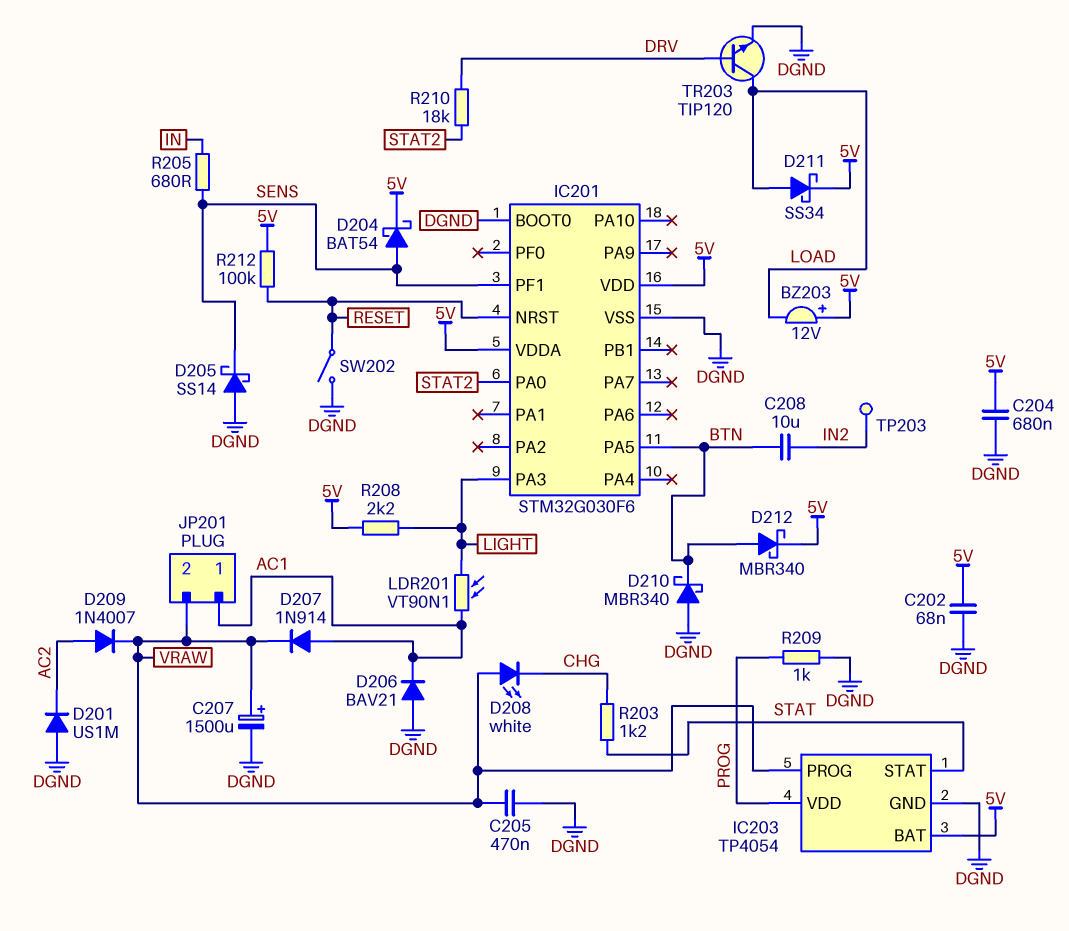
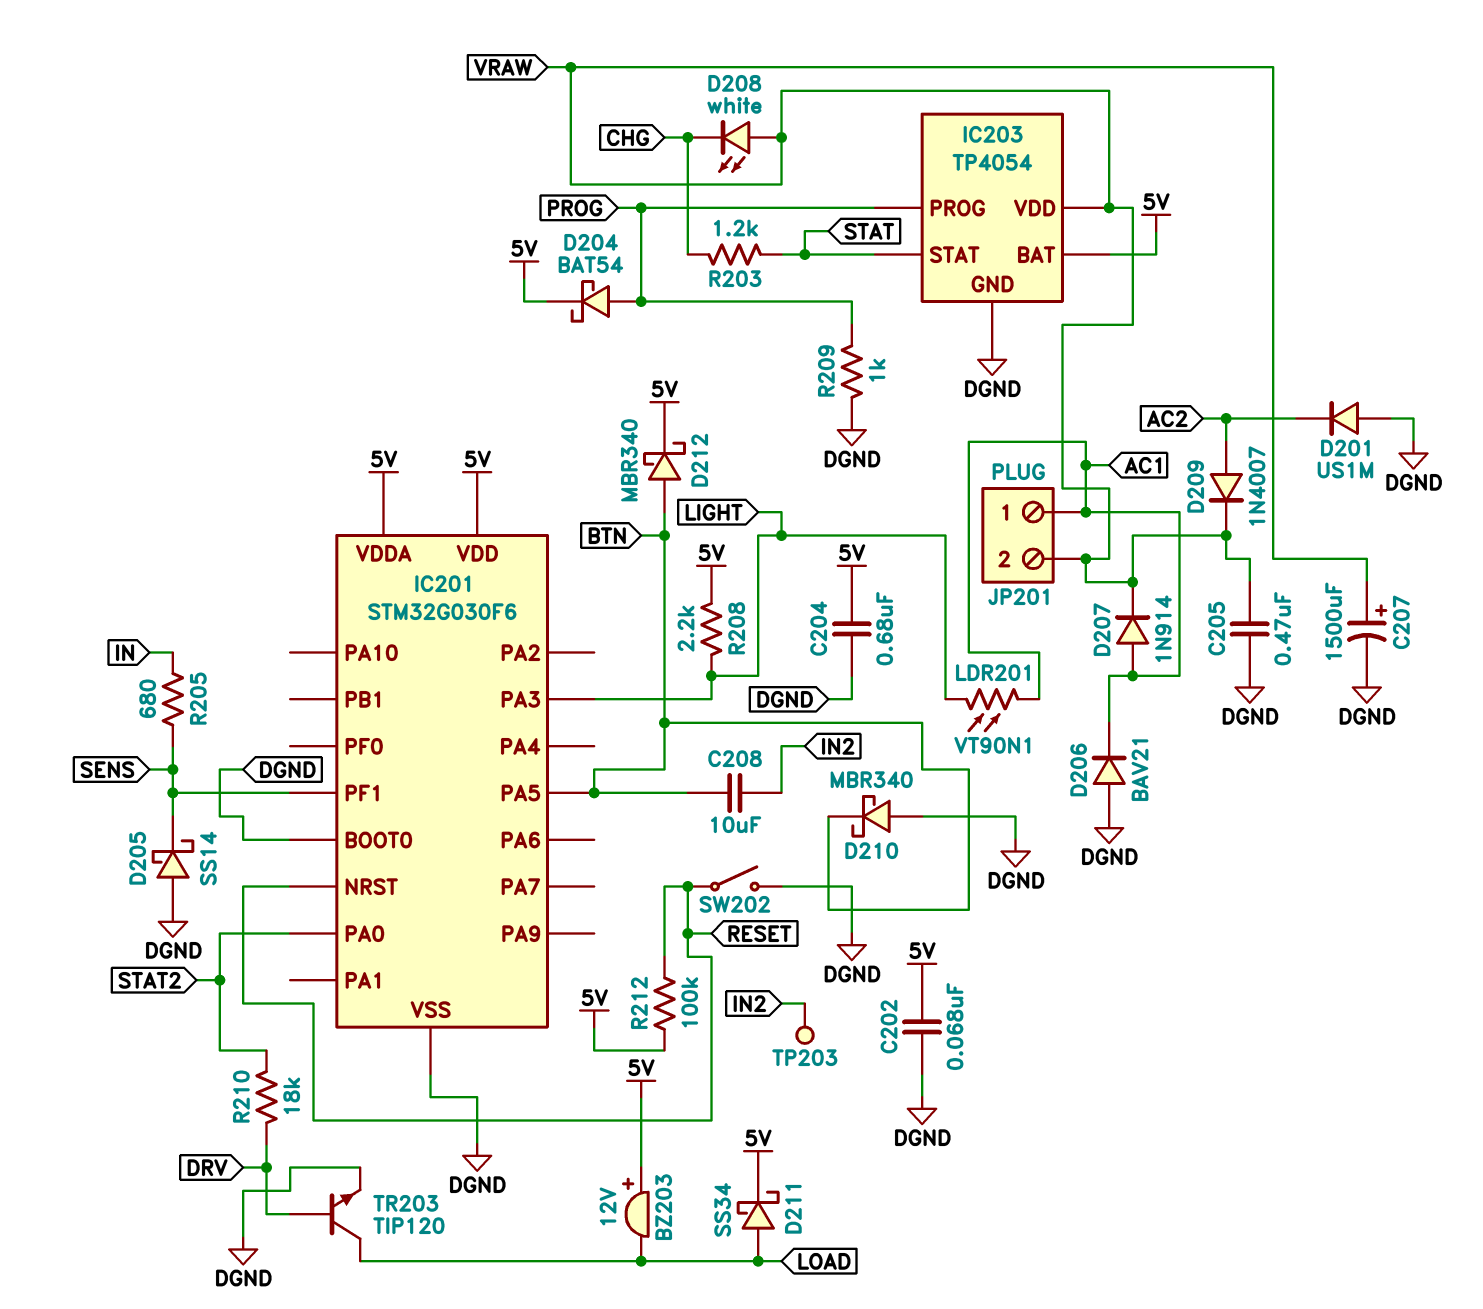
D204: schottky BAT54 (A SENS, K 5V) -> schottky BAT54 (A PROG, K 5V)
IC203 pin PROG: VRAW -> PROG
IC203 pin VDD: PROG -> VRAW

